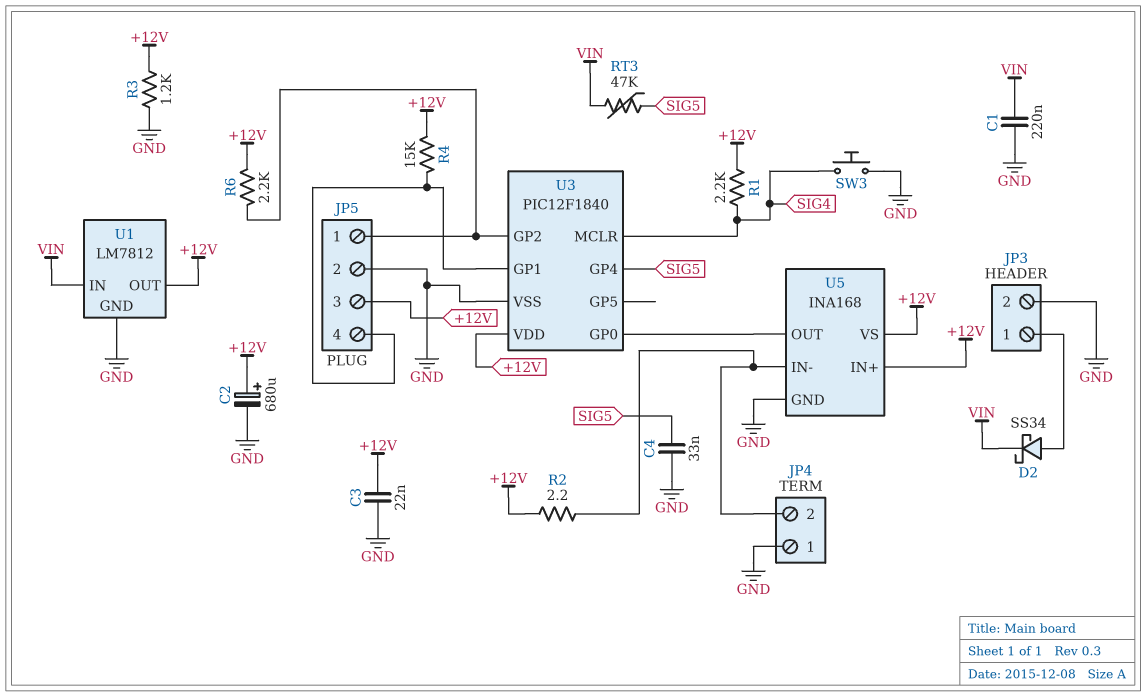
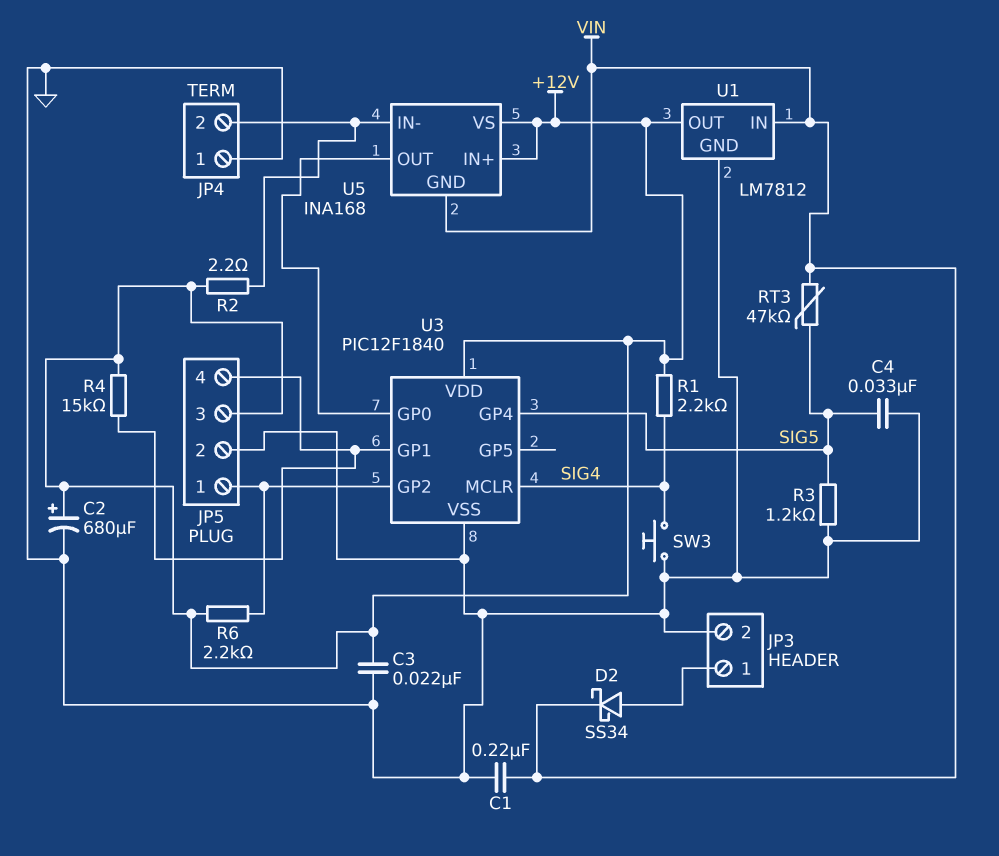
R3: 1.2k (+12V, GND) -> 1.2k (GND, SIG5)
U5 pin GND: GND -> VIN

